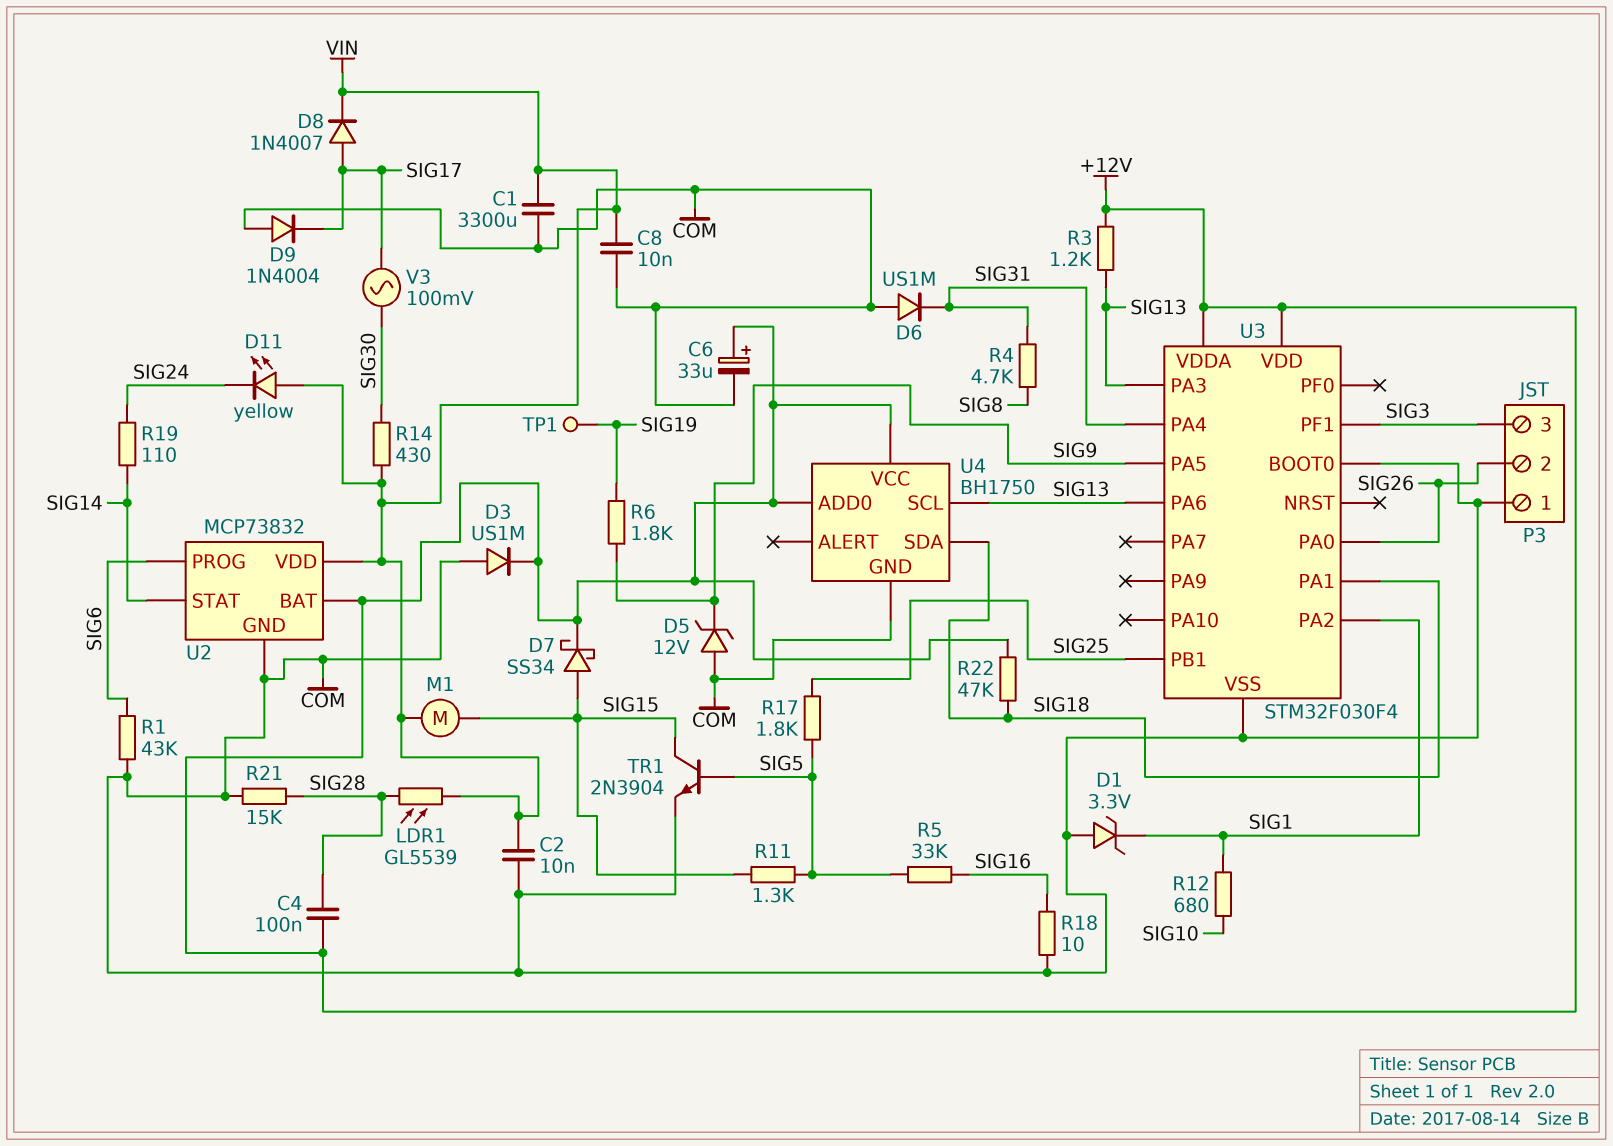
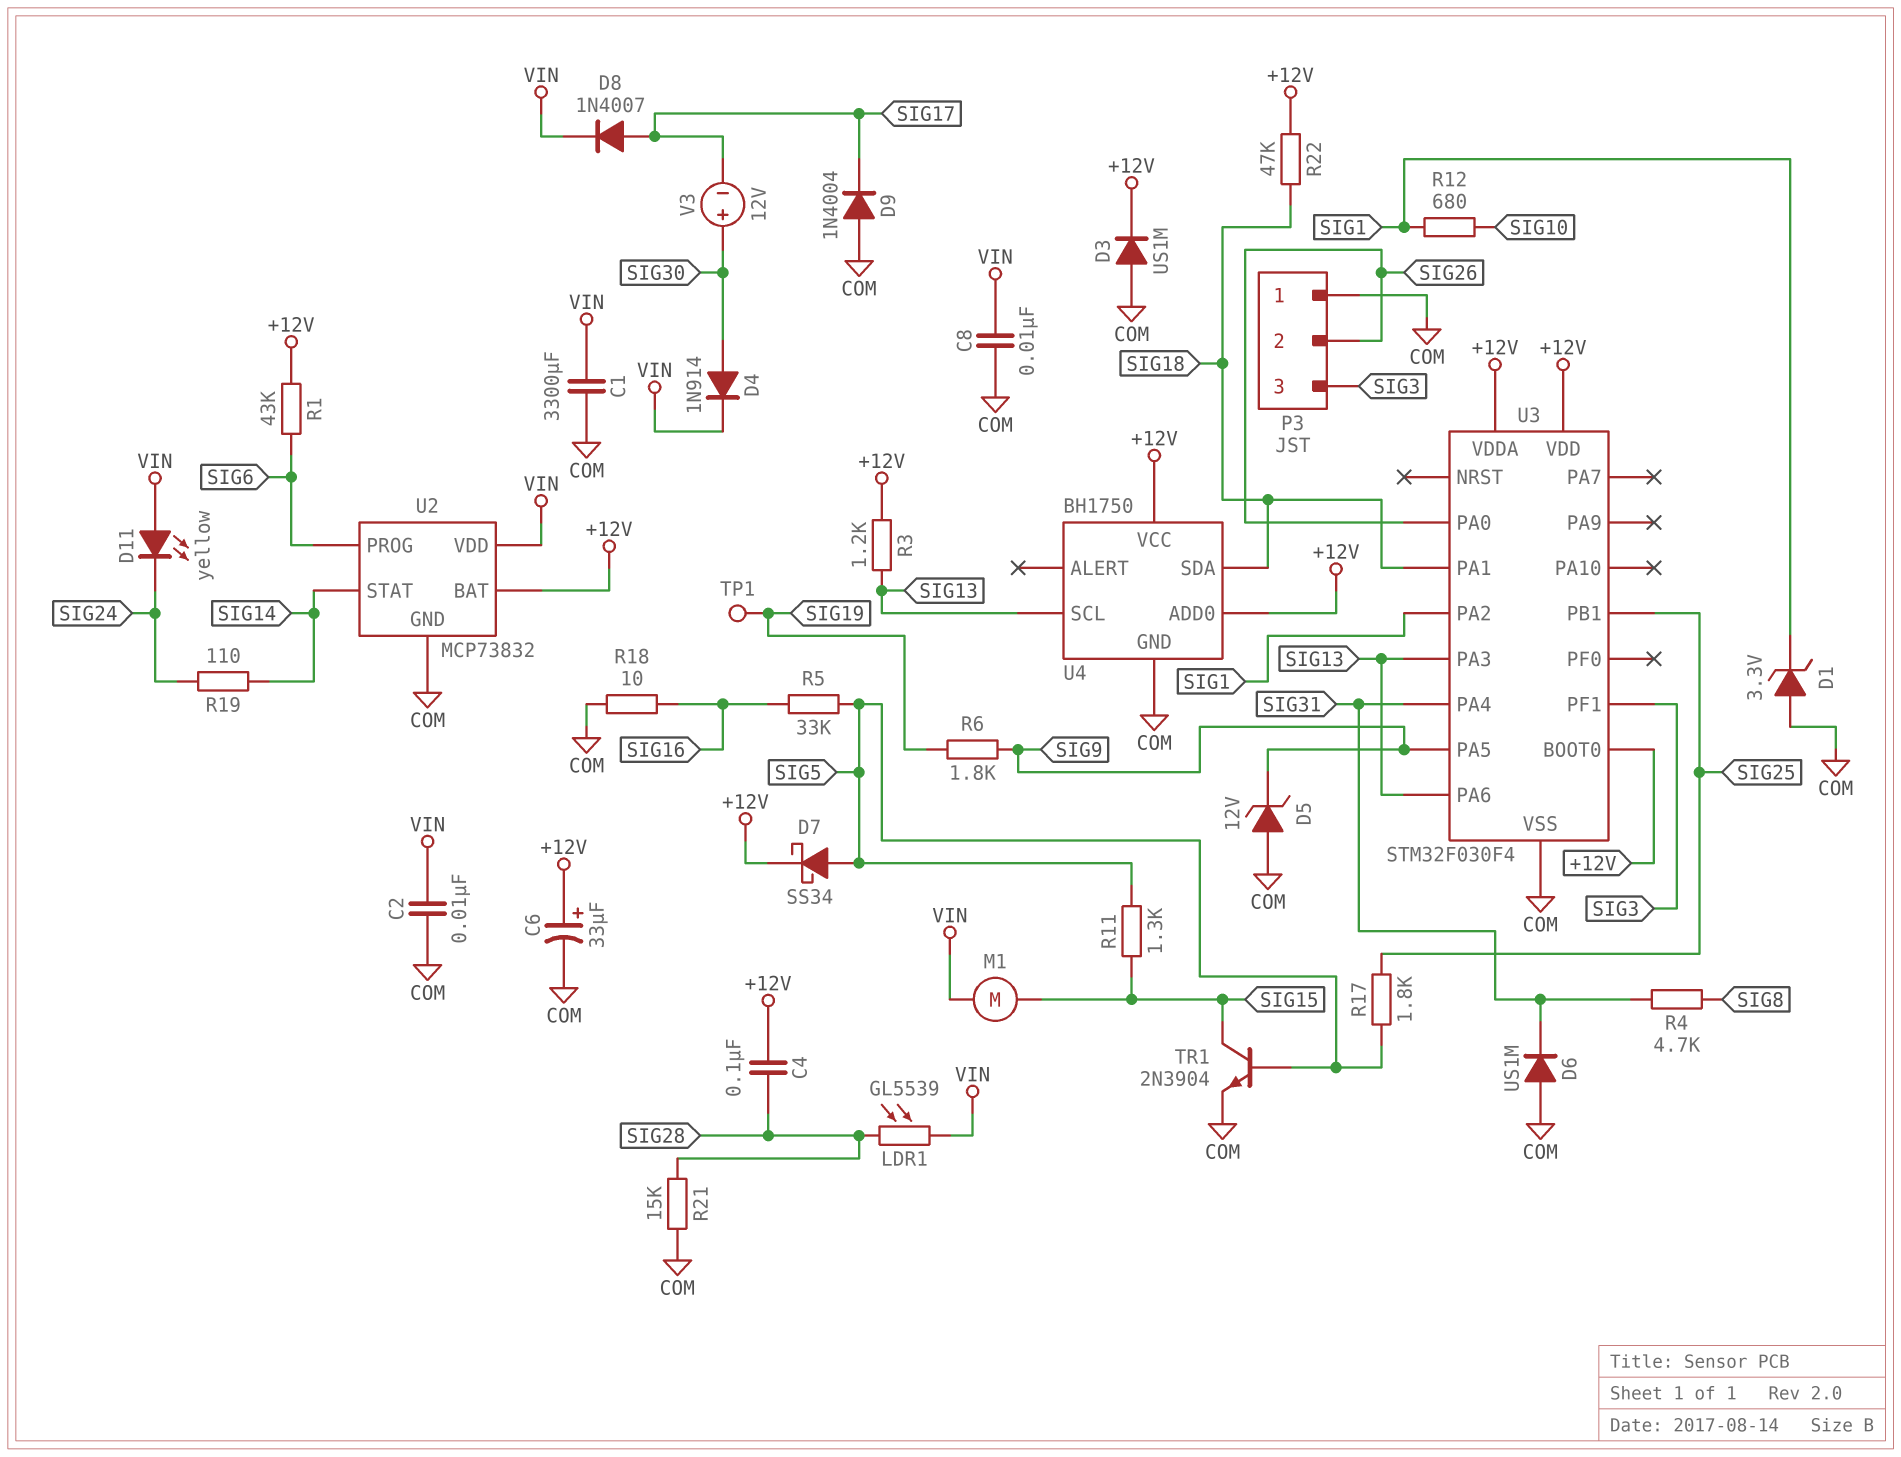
D4: none -> diode 1N914 (A SIG30, K VIN)
D7: schottky SS34 (A SIG15, K +12V) -> schottky SS34 (A SIG5, K +12V)
R1: 43k (COM, SIG6) -> 43k (+12V, SIG6)
R14: 430 (SIG30, VIN) -> none
U3 pin BOOT0: COM -> +12V
V3: AC 100mV (SIG17, SIG30) -> 12V (plus SIG30, minus SIG17)

